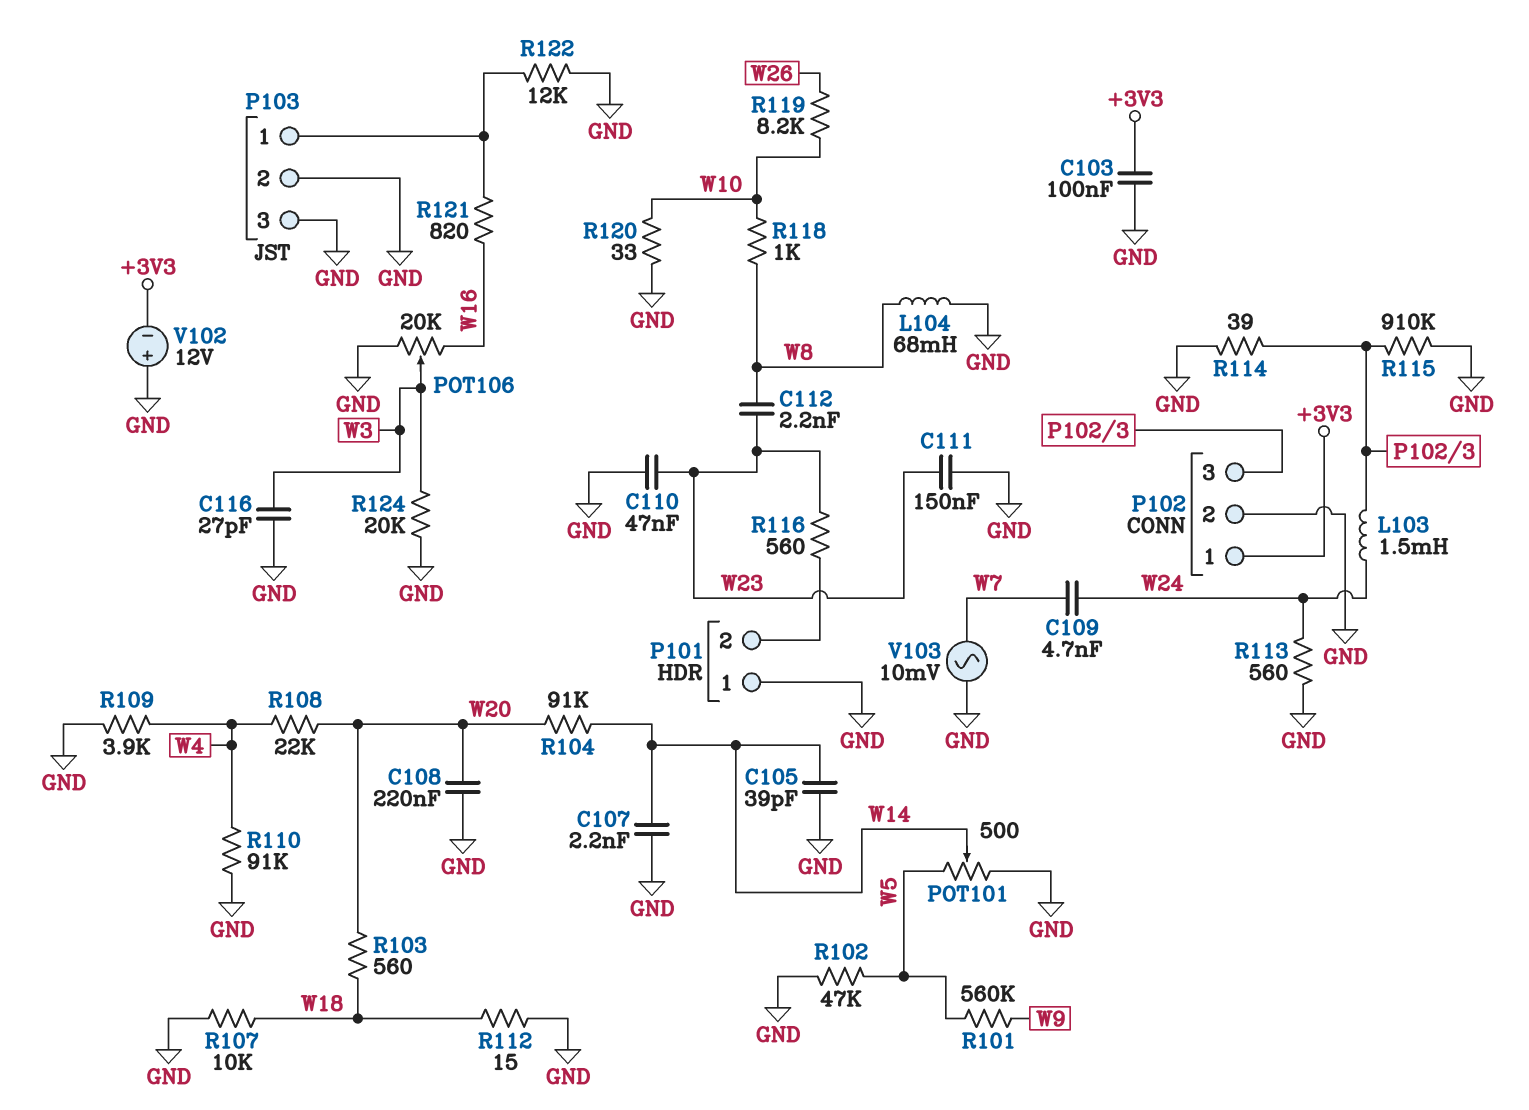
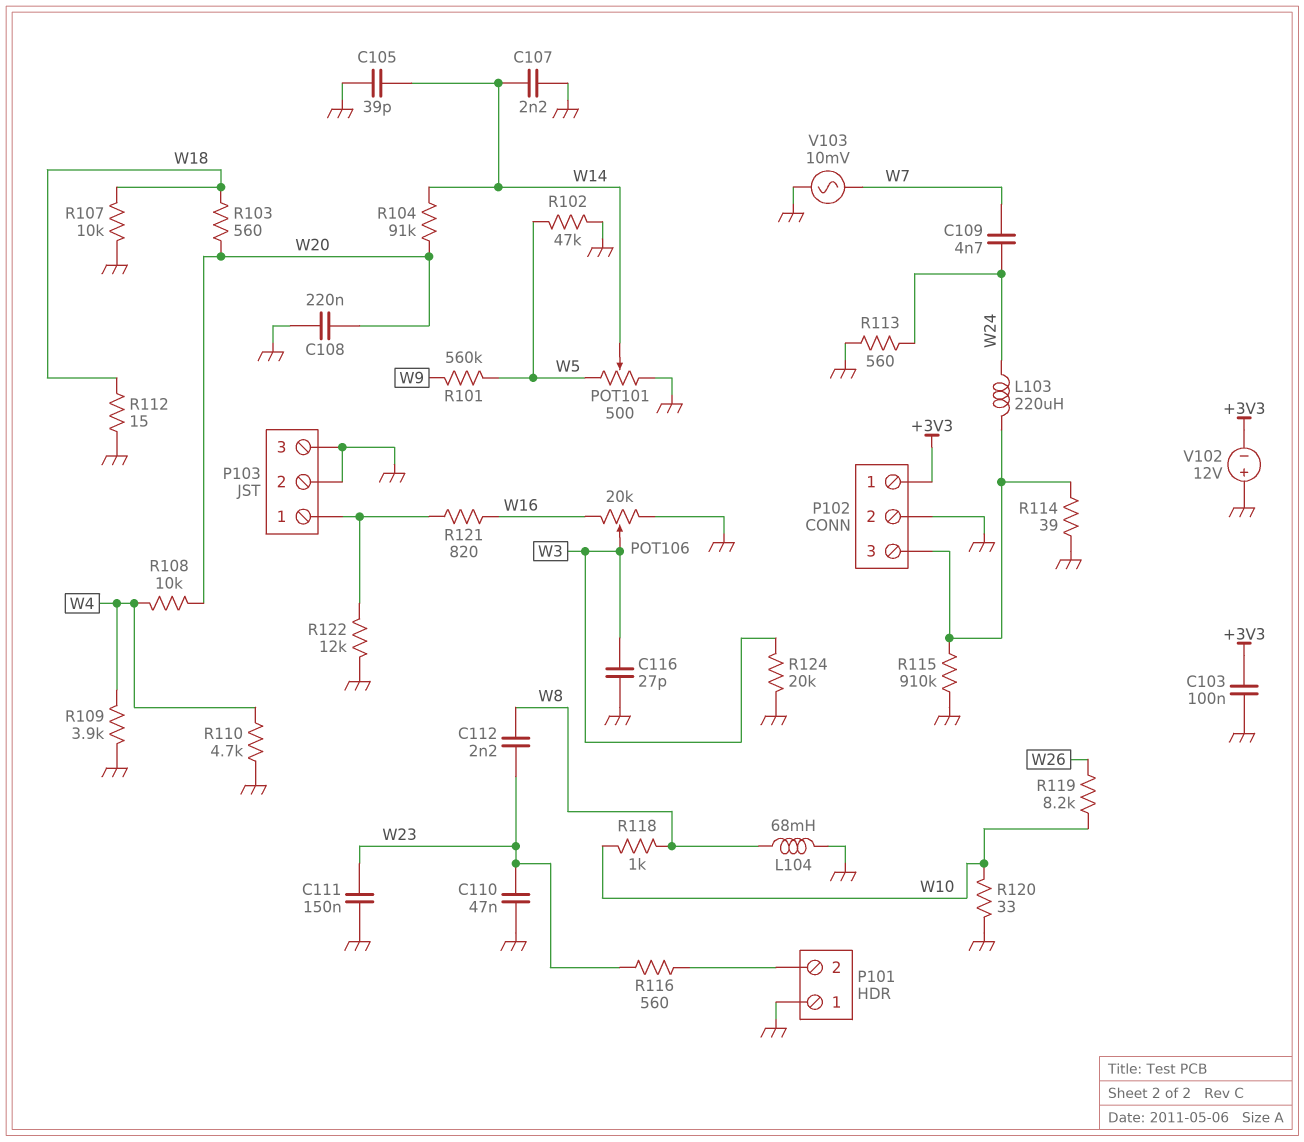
L103: 1.5mH (P102/3, W24) -> 220uH (P102/3, W24)
R108: 22k (W4, W20) -> 10k (W4, W20)
R110: 91k (GND, W4) -> 4.7k (GND, W4)

